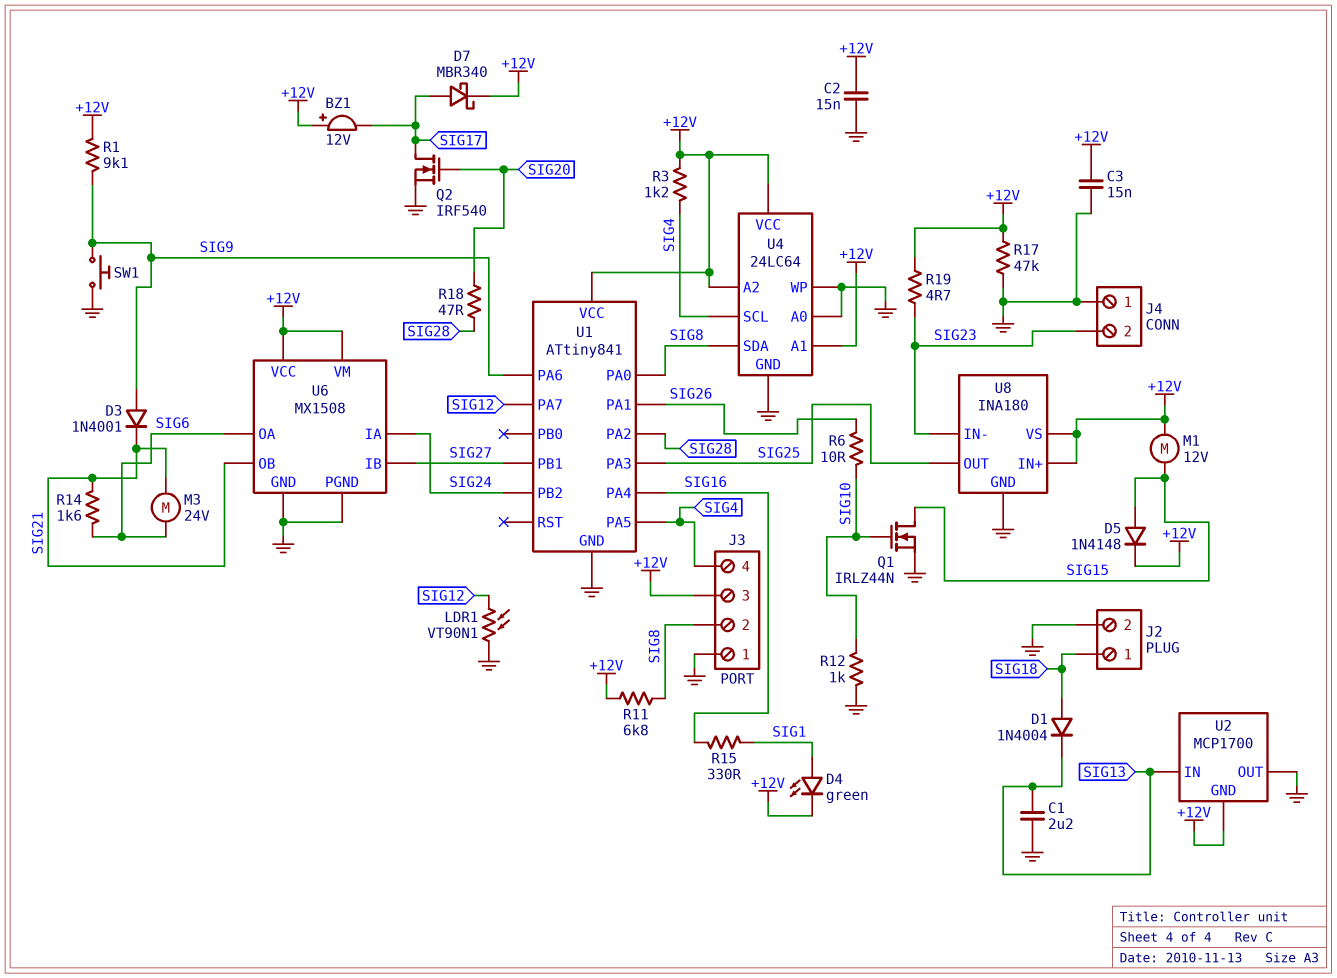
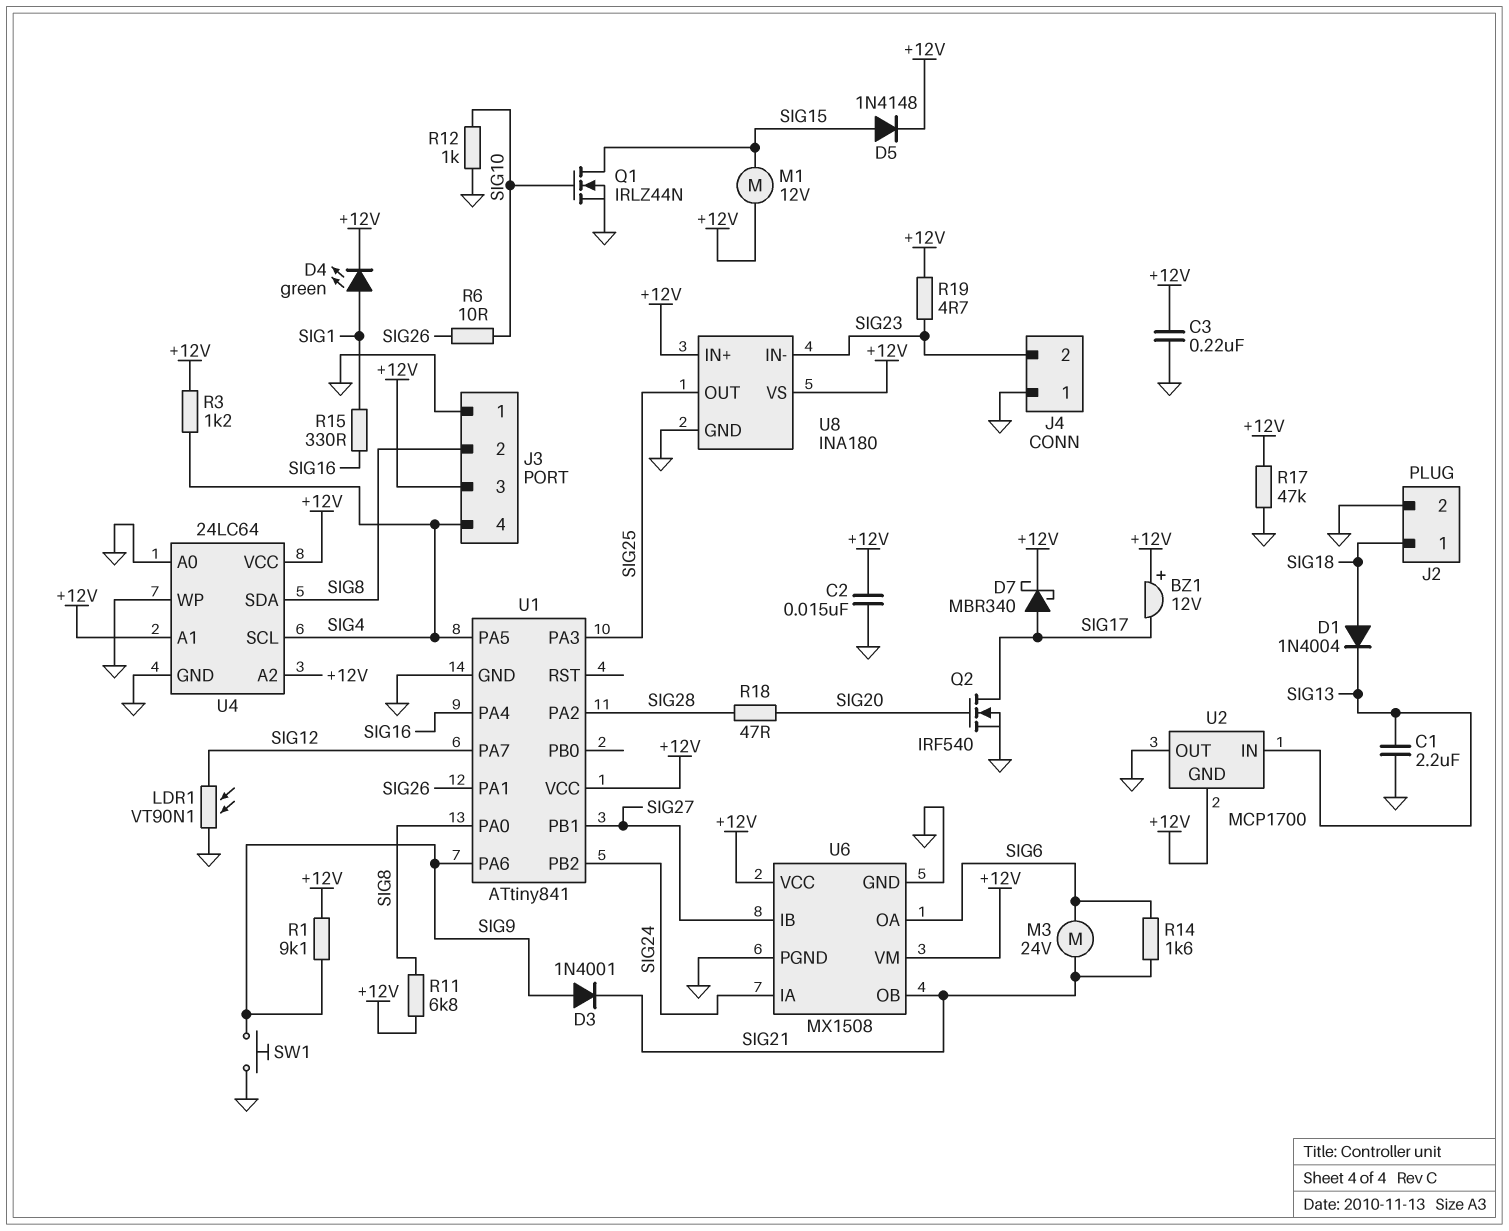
C3: 15nF (+12V, GND) -> 220nF (+12V, GND)

